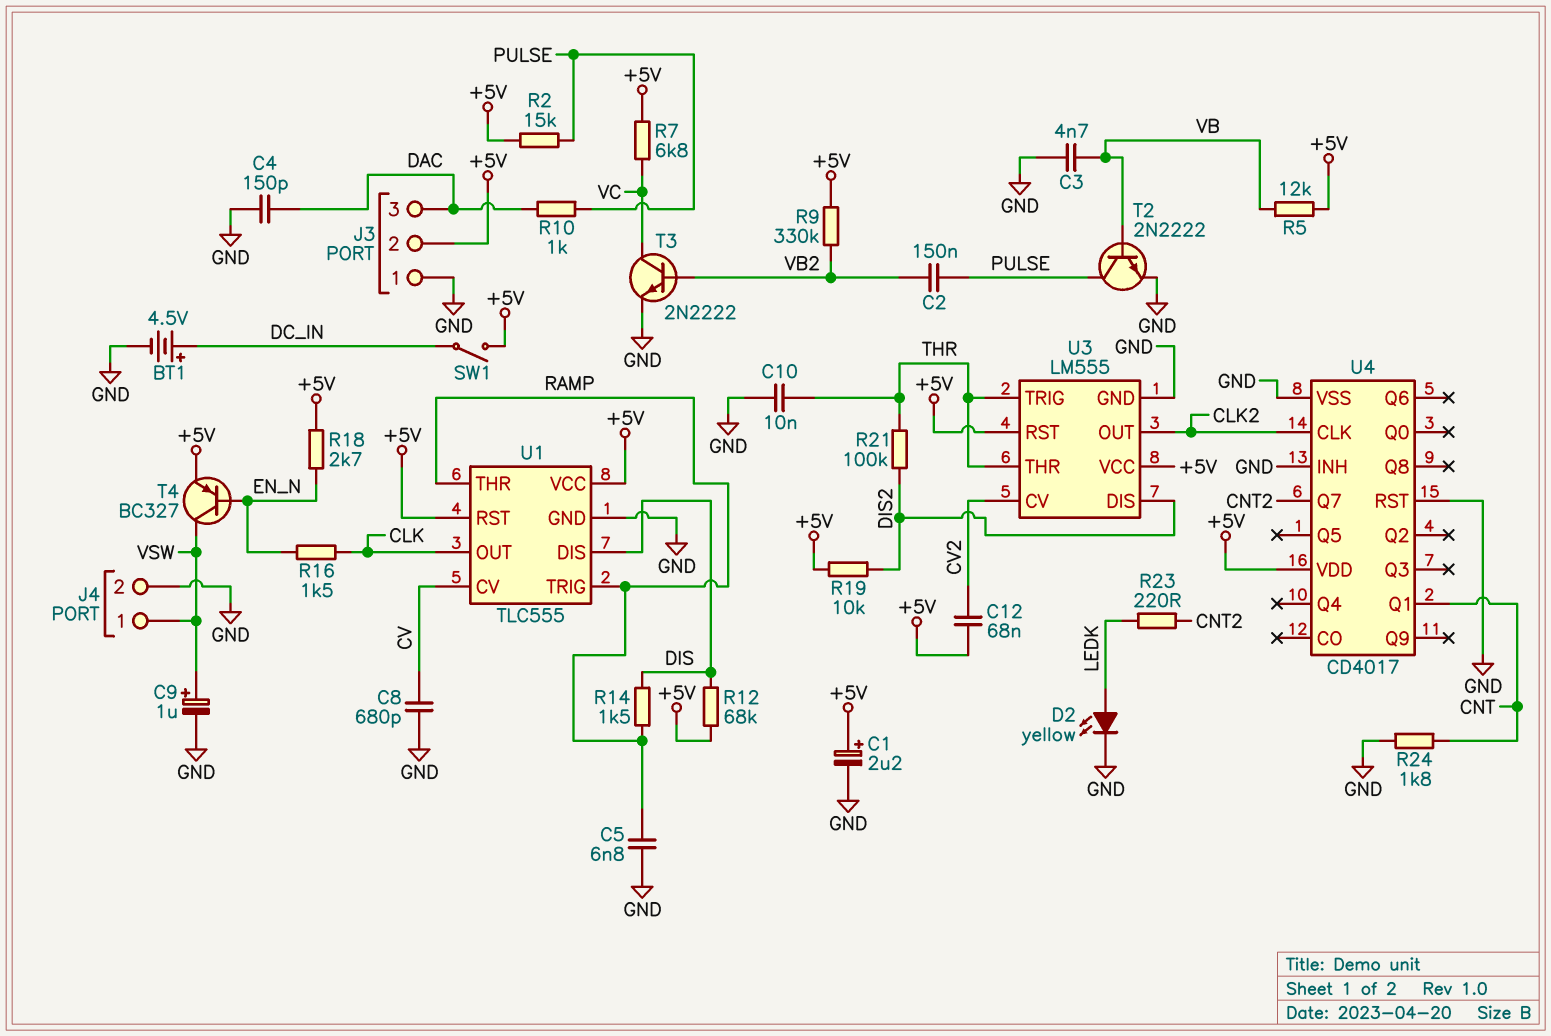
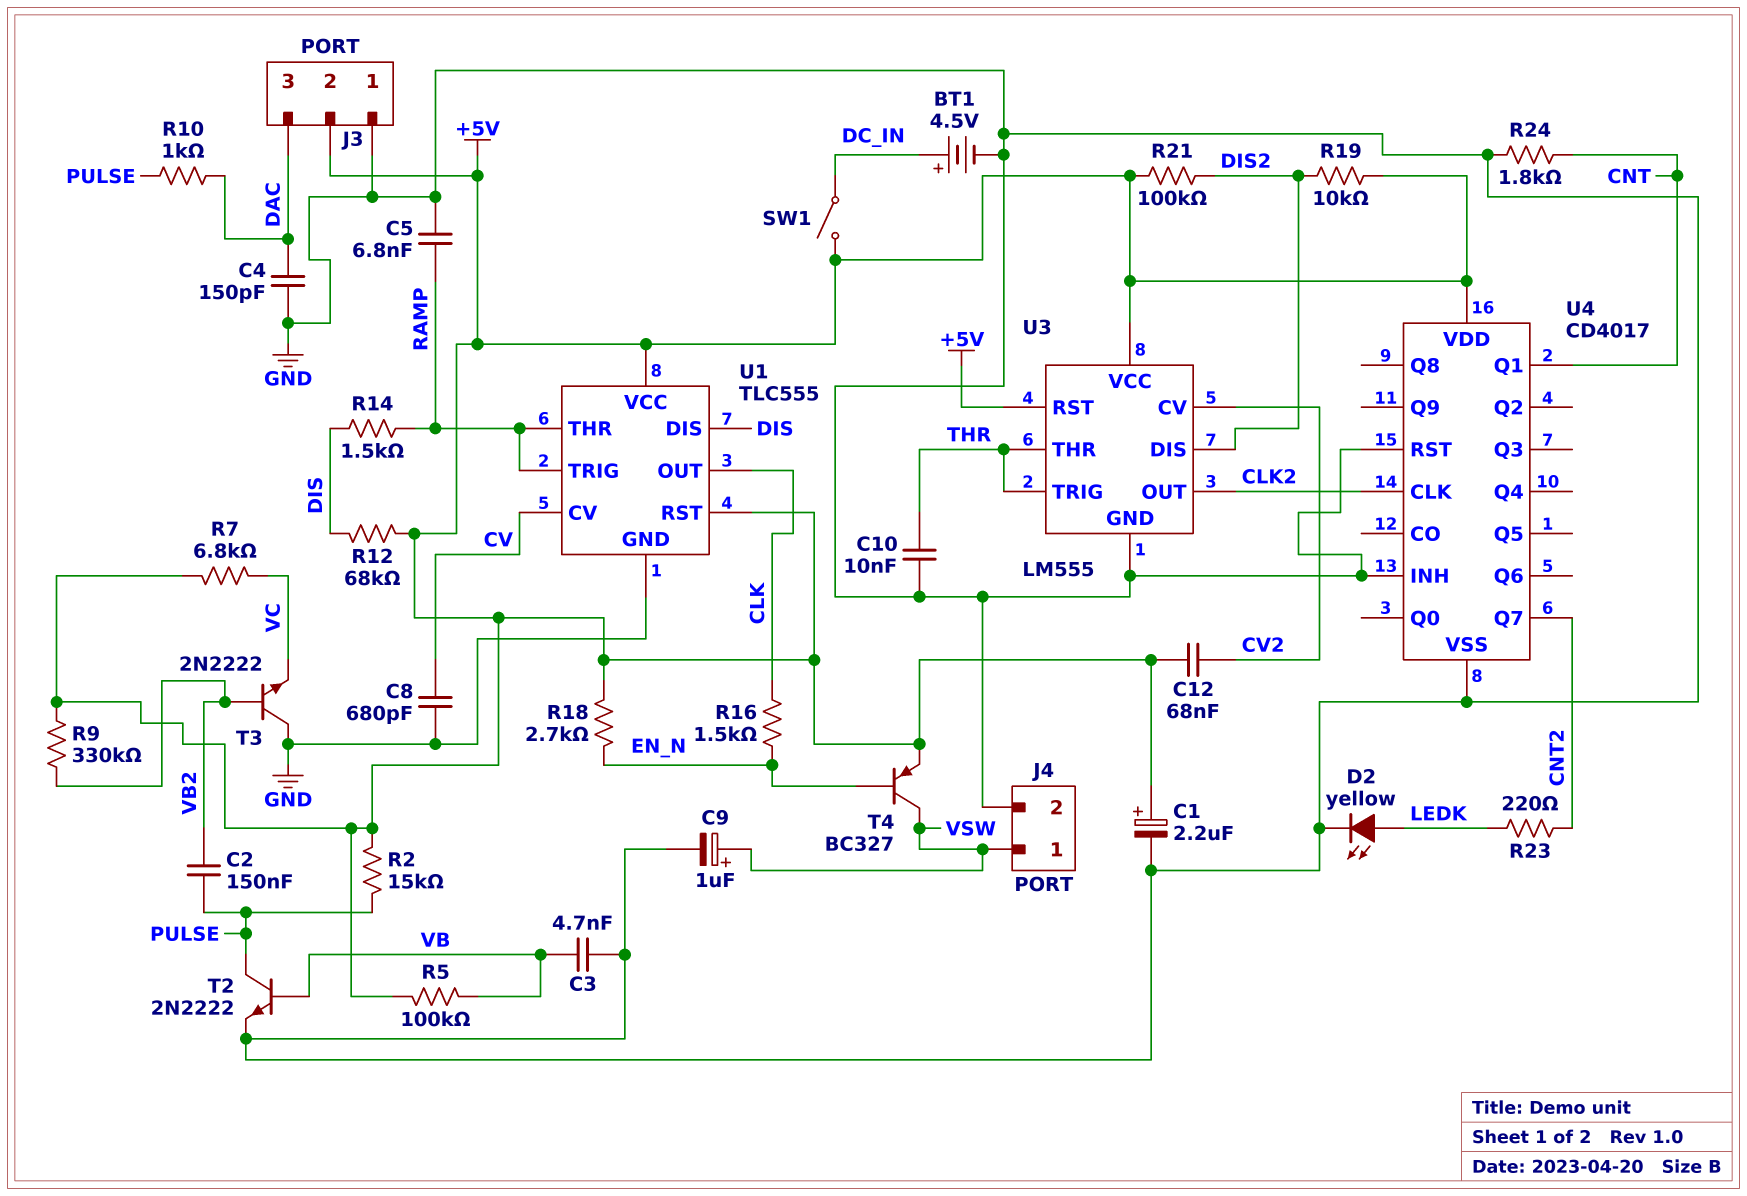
R5: 12k (+5V, VB) -> 100k (+5V, VB)
R21: 100k (DIS2, THR) -> 100k (+5V, DIS2)
T3: NPN 2N2222 (B VB2, C VC, E GND) -> NPN 2N2222 (B VB2, C GND, E VC)

